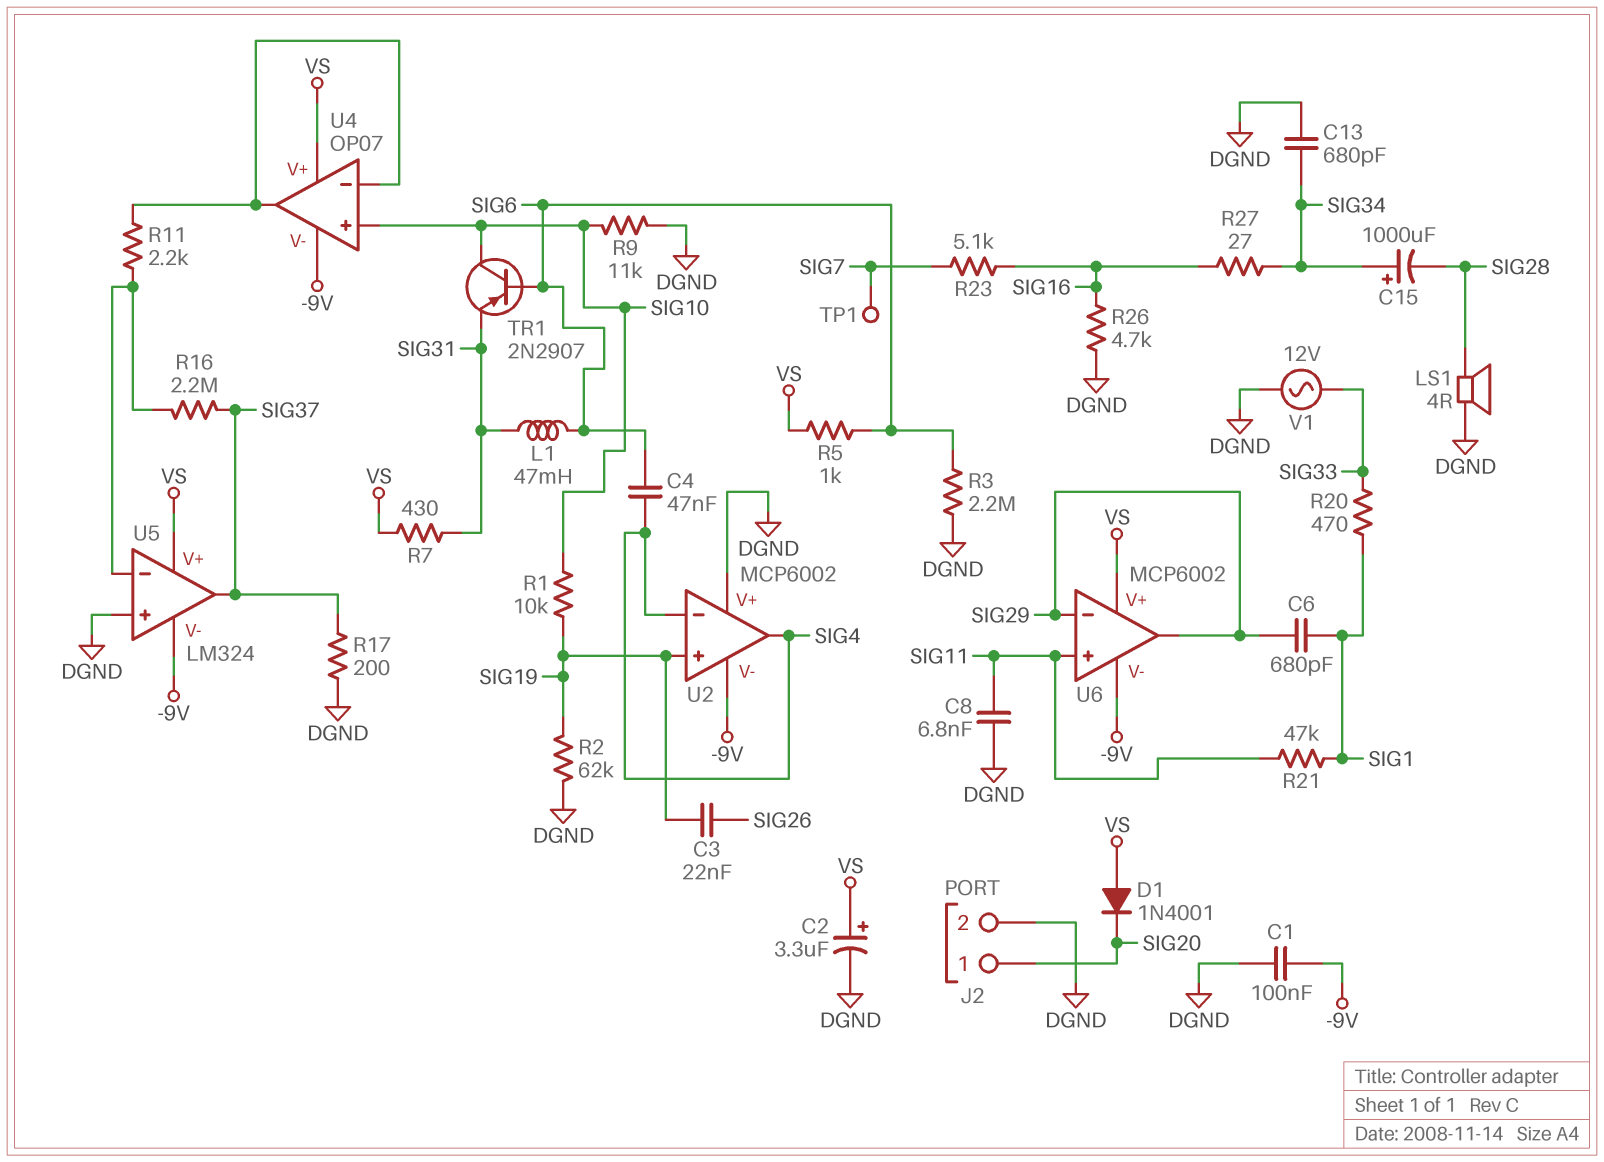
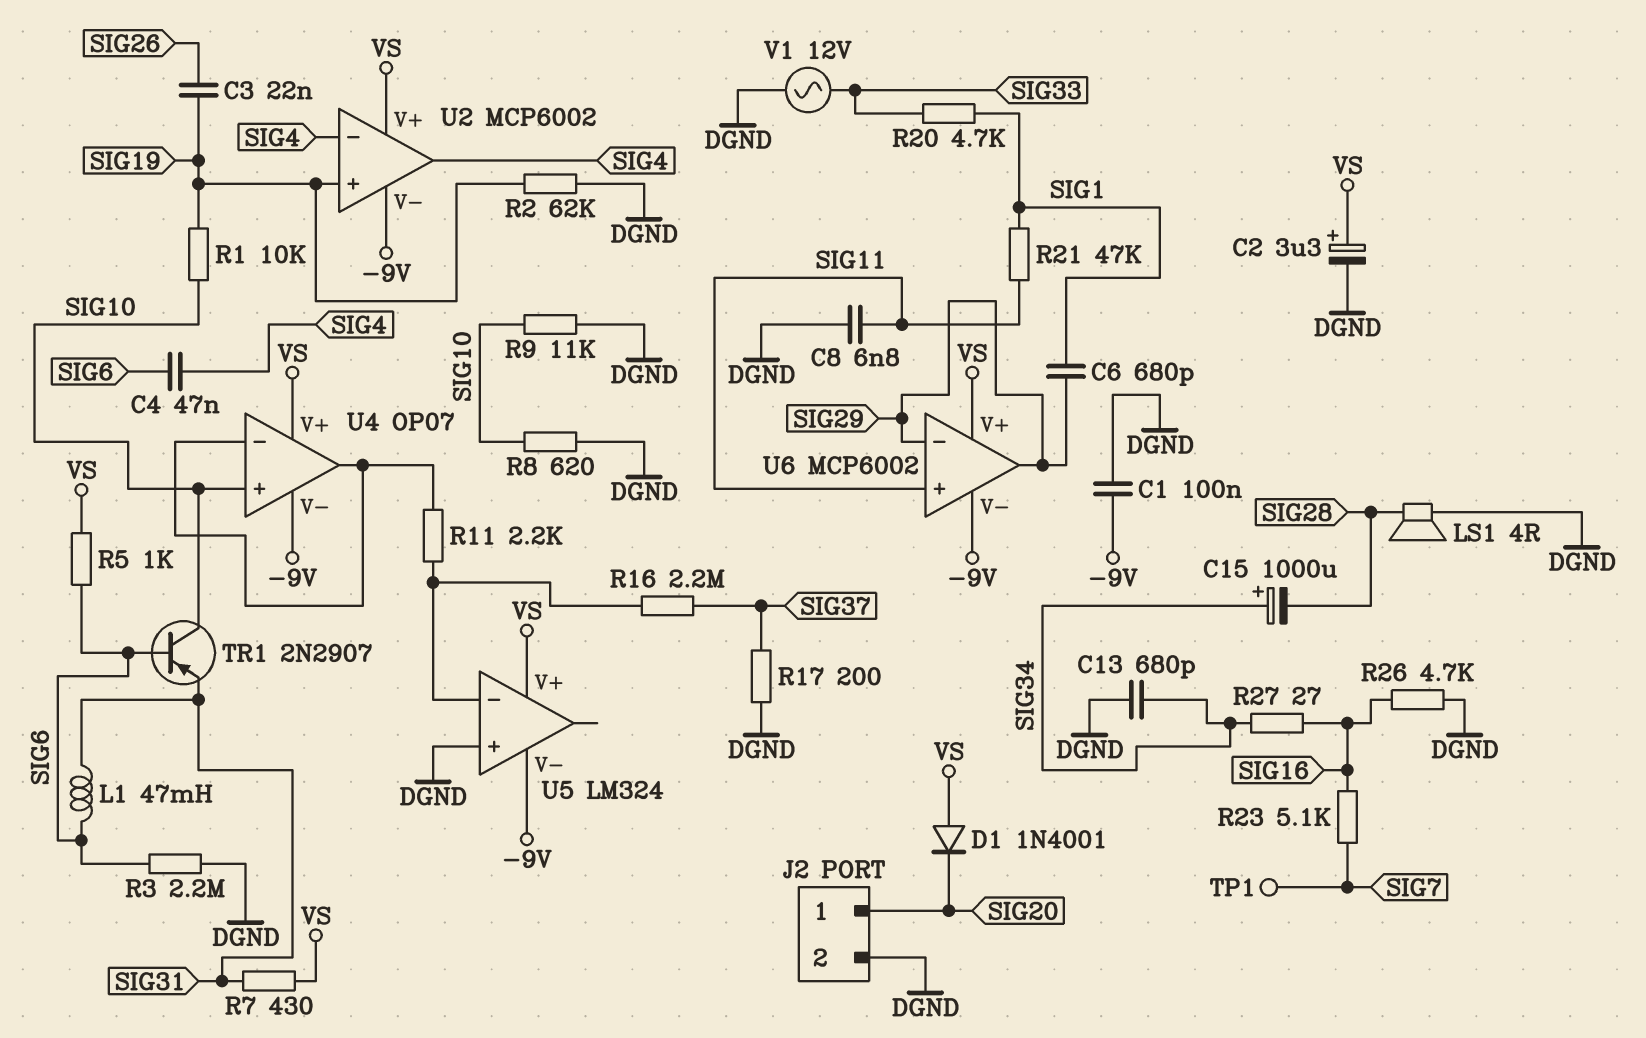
R8: none -> 620 (DGND, SIG10)
R20: 470 (SIG1, SIG33) -> 4.7k (SIG1, SIG33)
U2 pin V+: DGND -> VS
U5 pin out: SIG37 -> none

